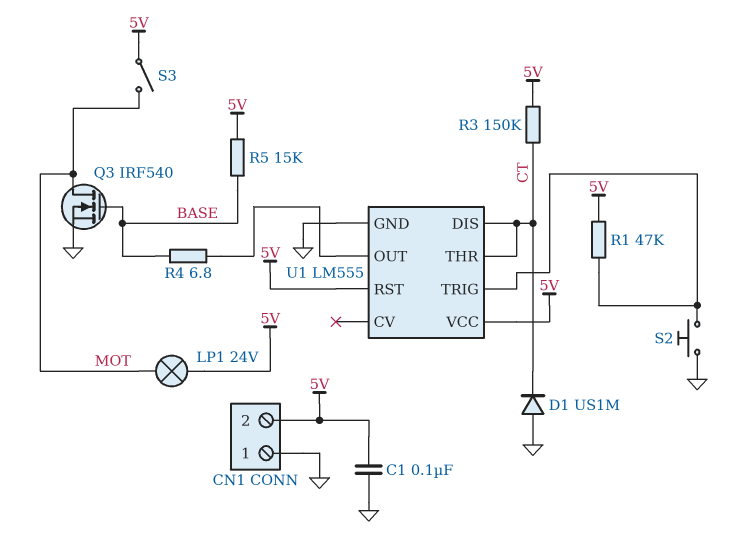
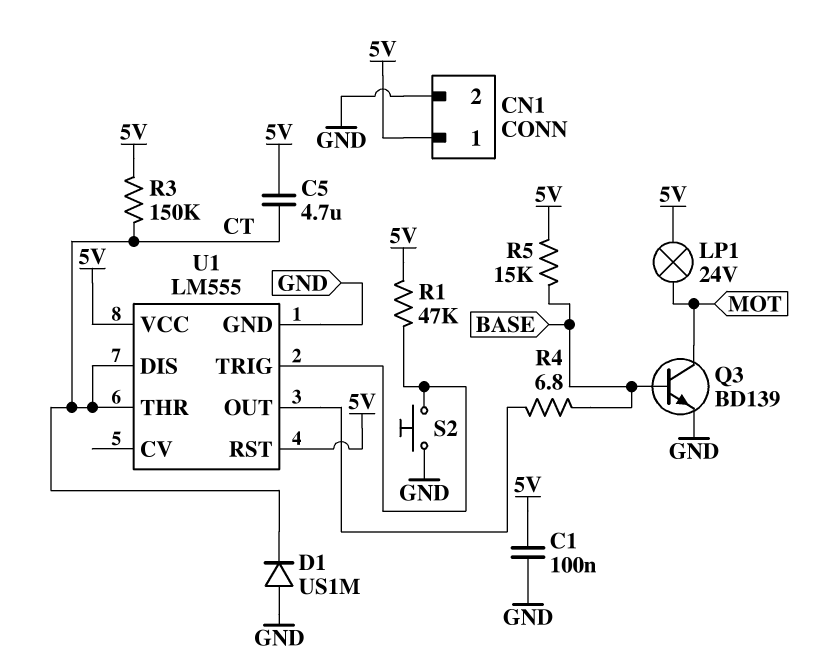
C5: none -> 4.7uF (5V, CT)
CN1 pin 1: GND -> 5V
CN1 pin 2: 5V -> GND
Q3: NMOS IRF540 (G BASE, D MOT, S GND) -> NPN BD139 (B BASE, C MOT, E GND)
S3: switch (5V, MOT) -> none

